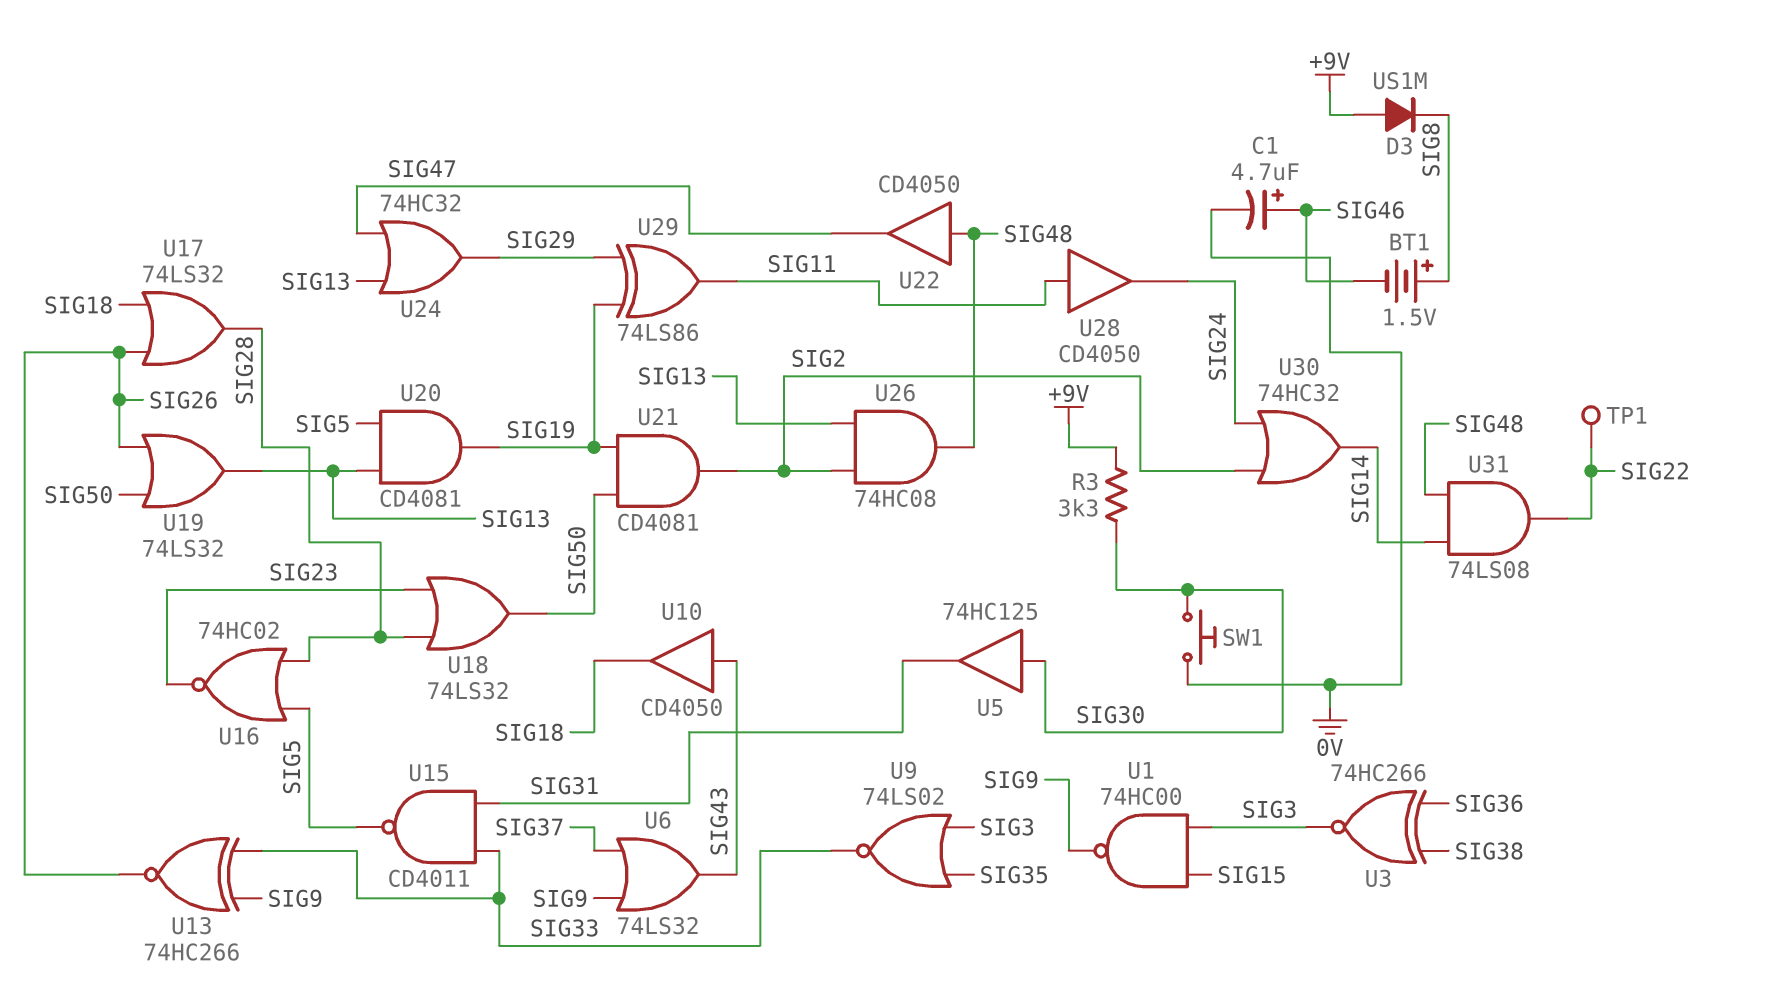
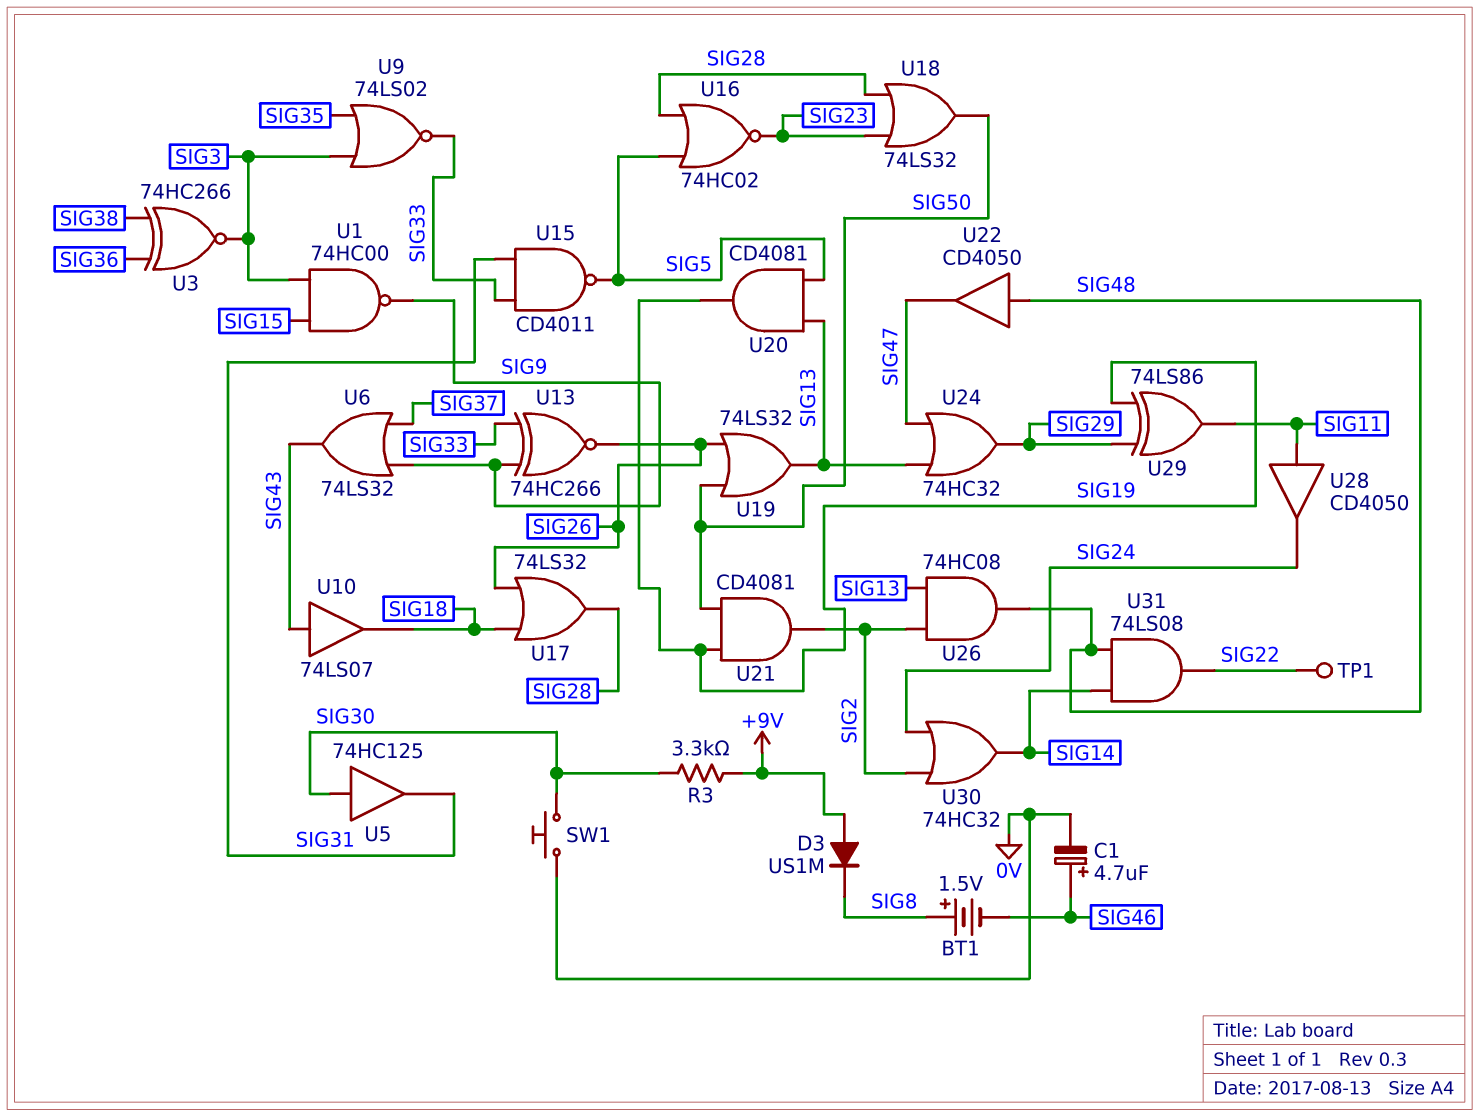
U10: buffer CD4050 (in SIG43, out SIG18) -> buffer 74LS07 (in SIG43, out SIG18)

